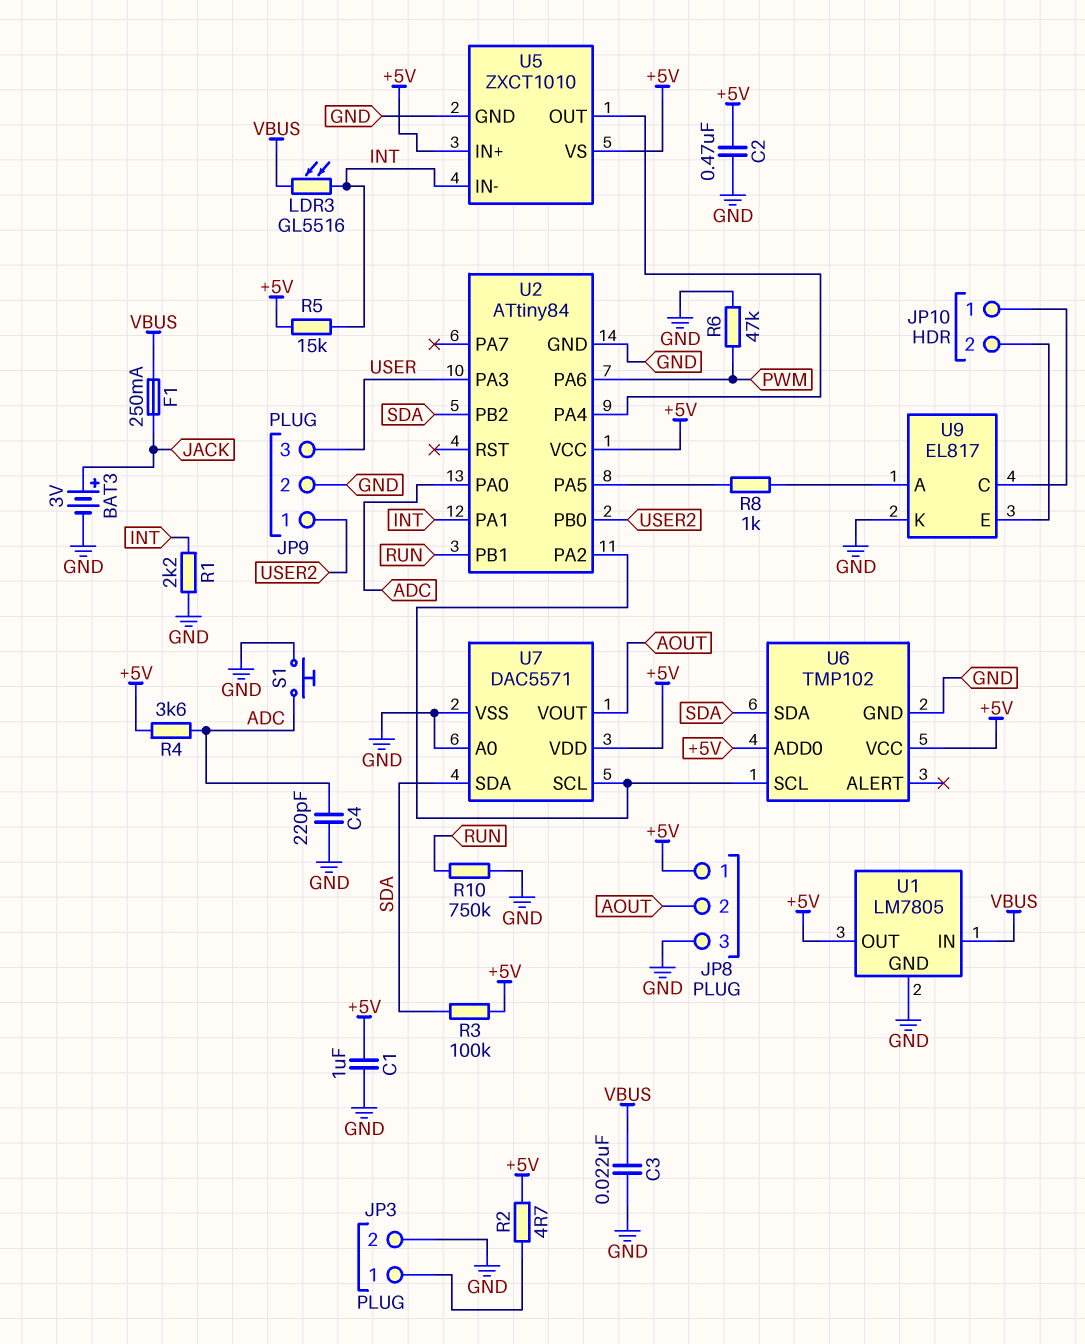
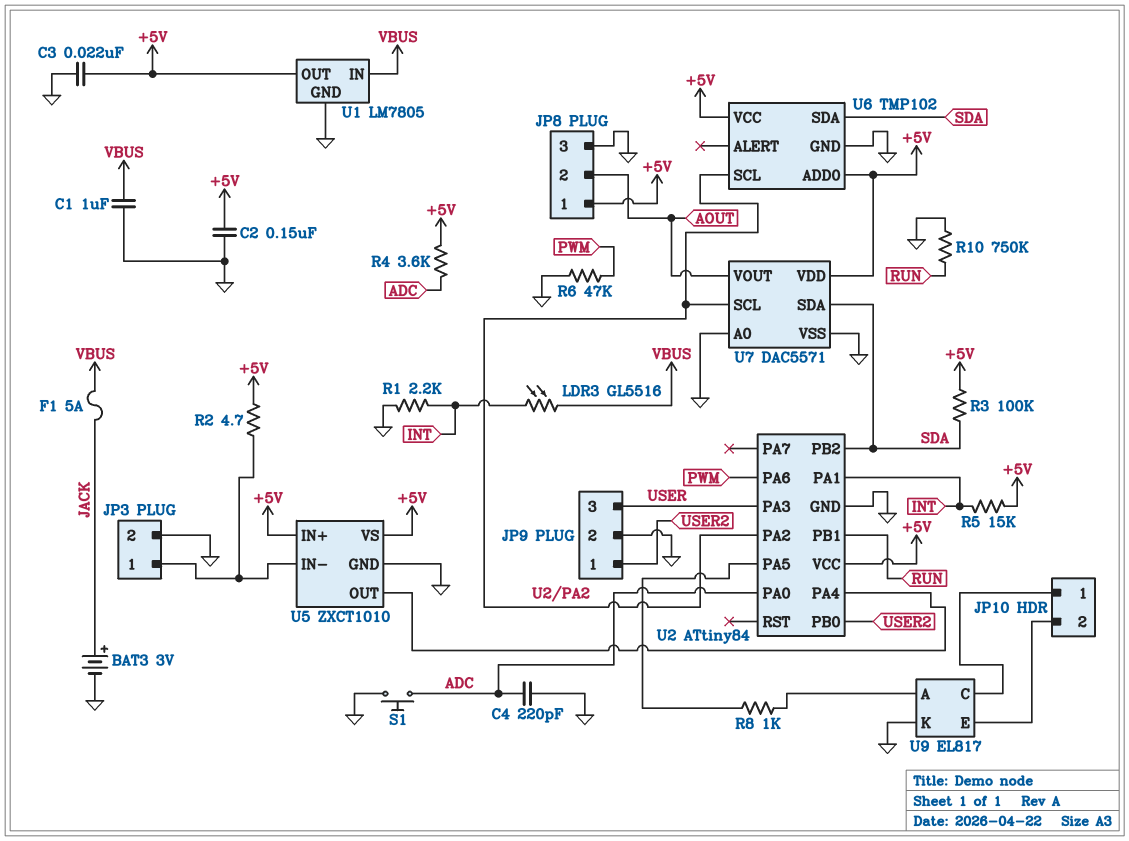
C1: 1uF (+5V, GND) -> 1uF (GND, VBUS)
C2: 470nF (+5V, GND) -> 150nF (+5V, GND)
C3: 22nF (GND, VBUS) -> 22nF (+5V, GND)
F1: 250mA (JACK, VBUS) -> 5A (JACK, VBUS)
U5 pin IN-: INT -> JP3/1

